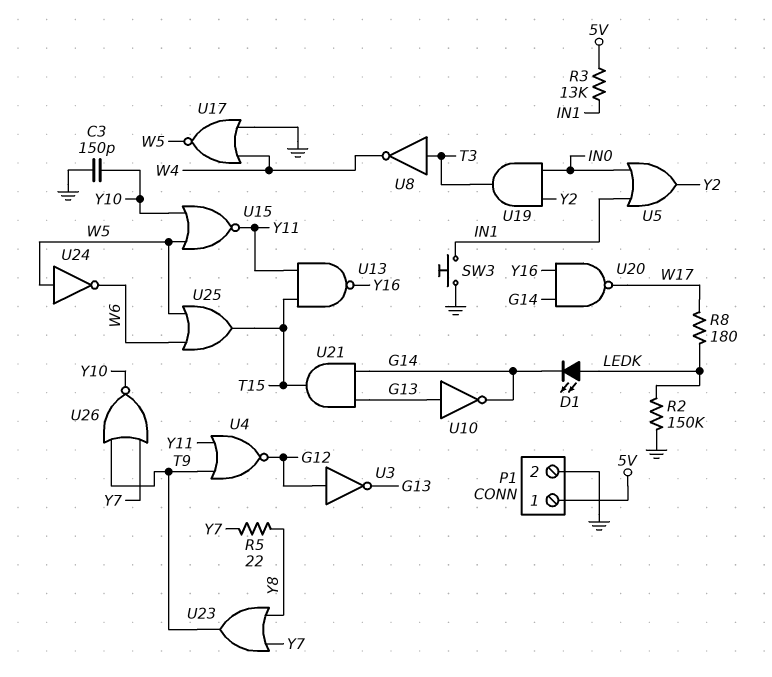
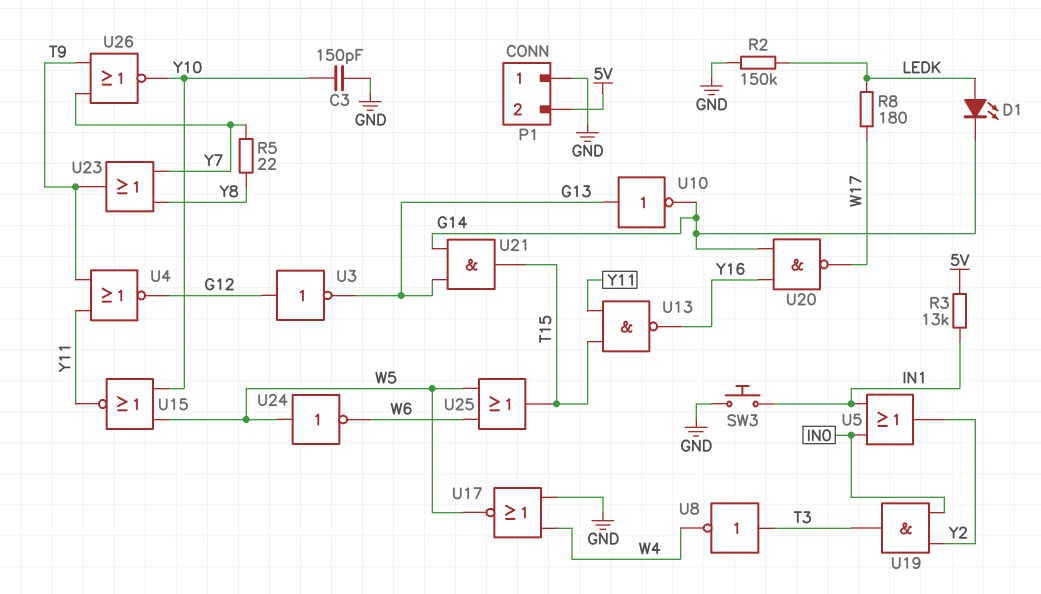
P1 pin 1: 5V -> GND
P1 pin 2: GND -> 5V

